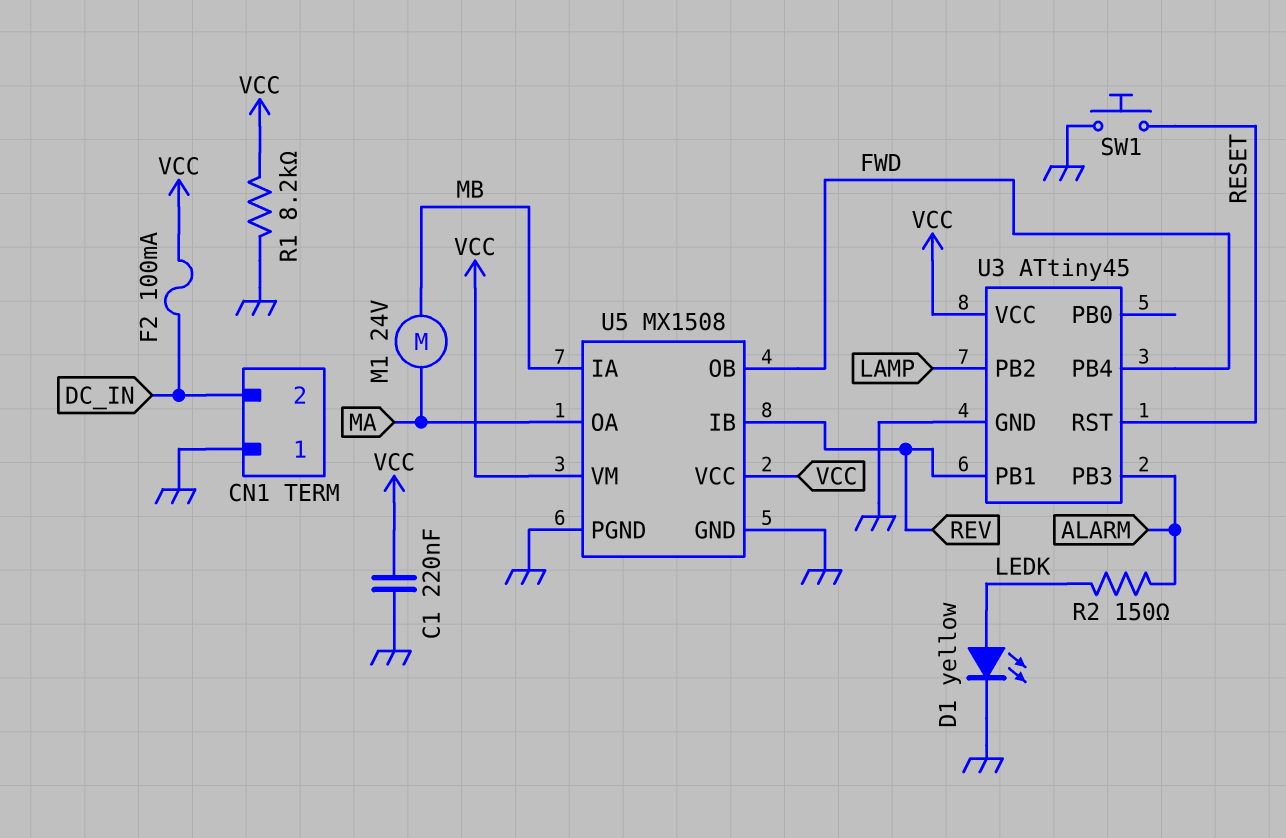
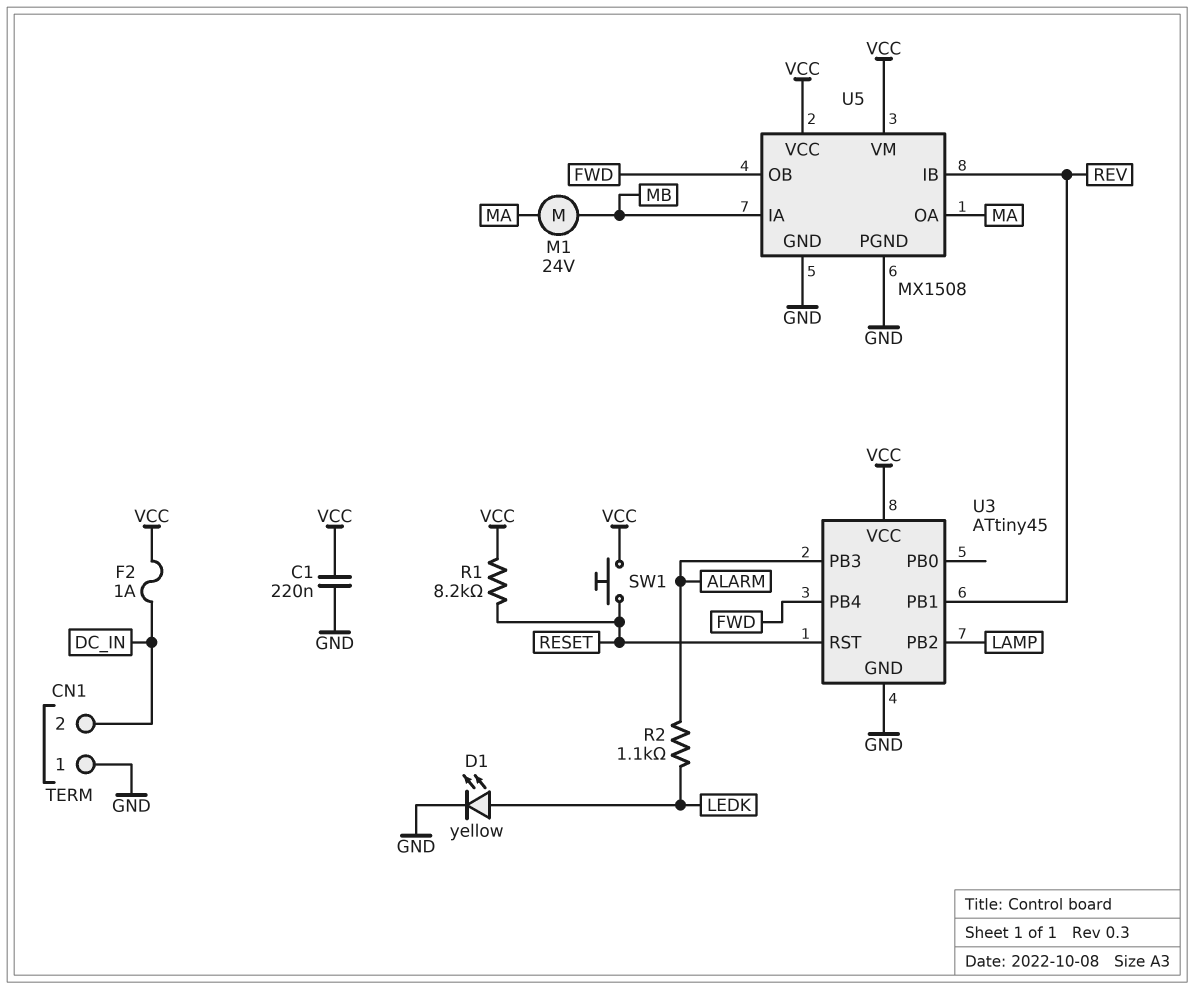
F2: 100mA (DC_IN, VCC) -> 1A (DC_IN, VCC)
R1: 8.2k (GND, VCC) -> 8.2k (RESET, VCC)
R2: 150 (ALARM, LEDK) -> 1.1k (ALARM, LEDK)
SW1: button (GND, RESET) -> button (RESET, VCC)

